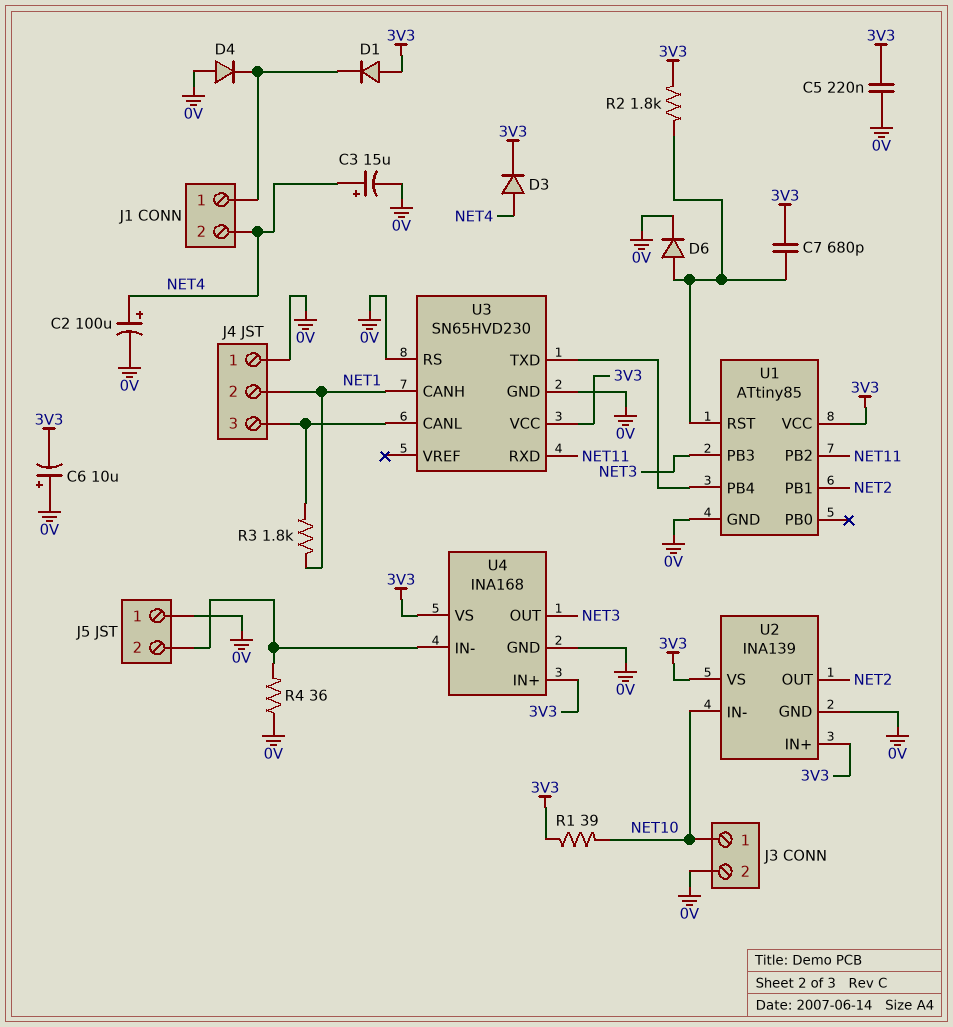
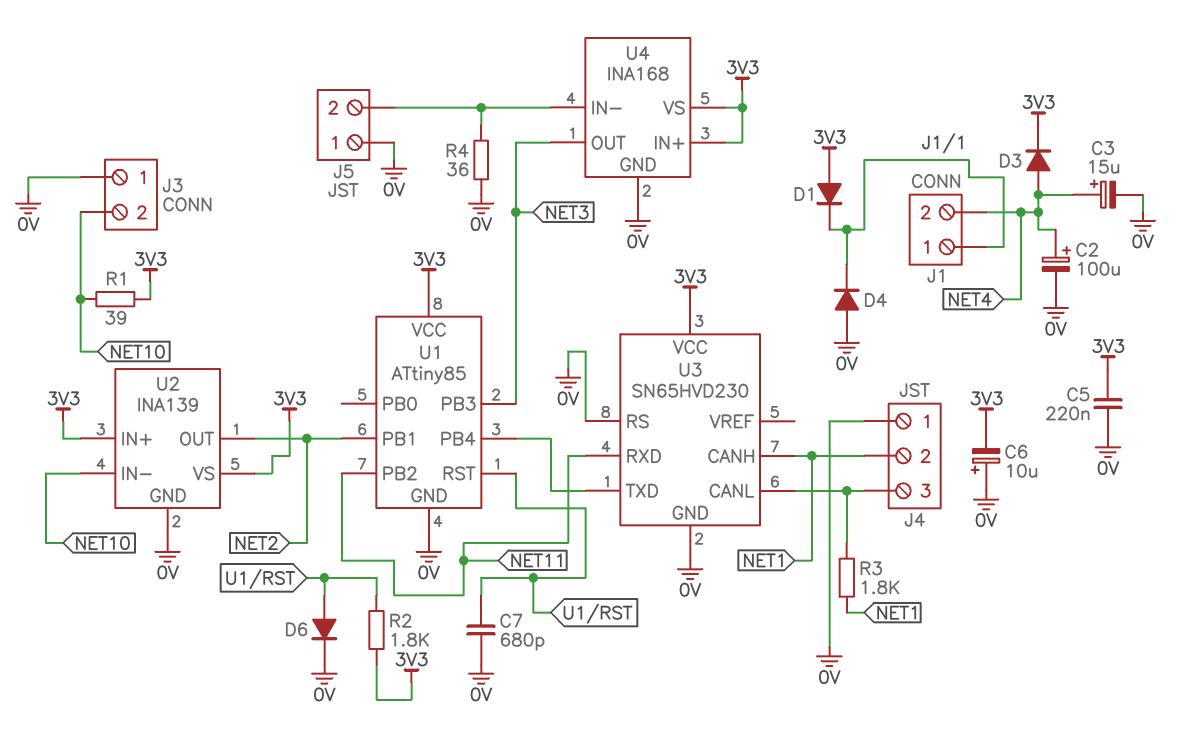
C7: 680pF (3V3, U1/RST) -> 680pF (0V, U1/RST)
J3 pin 1: NET10 -> 0V
J3 pin 2: 0V -> NET10

